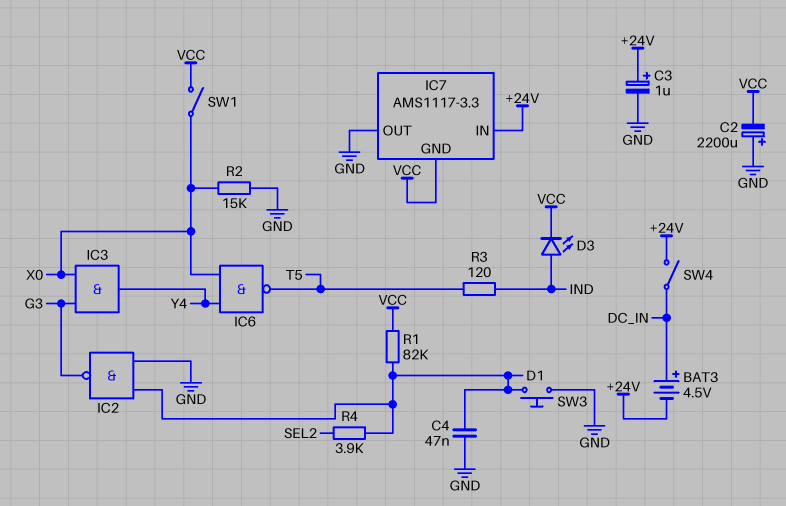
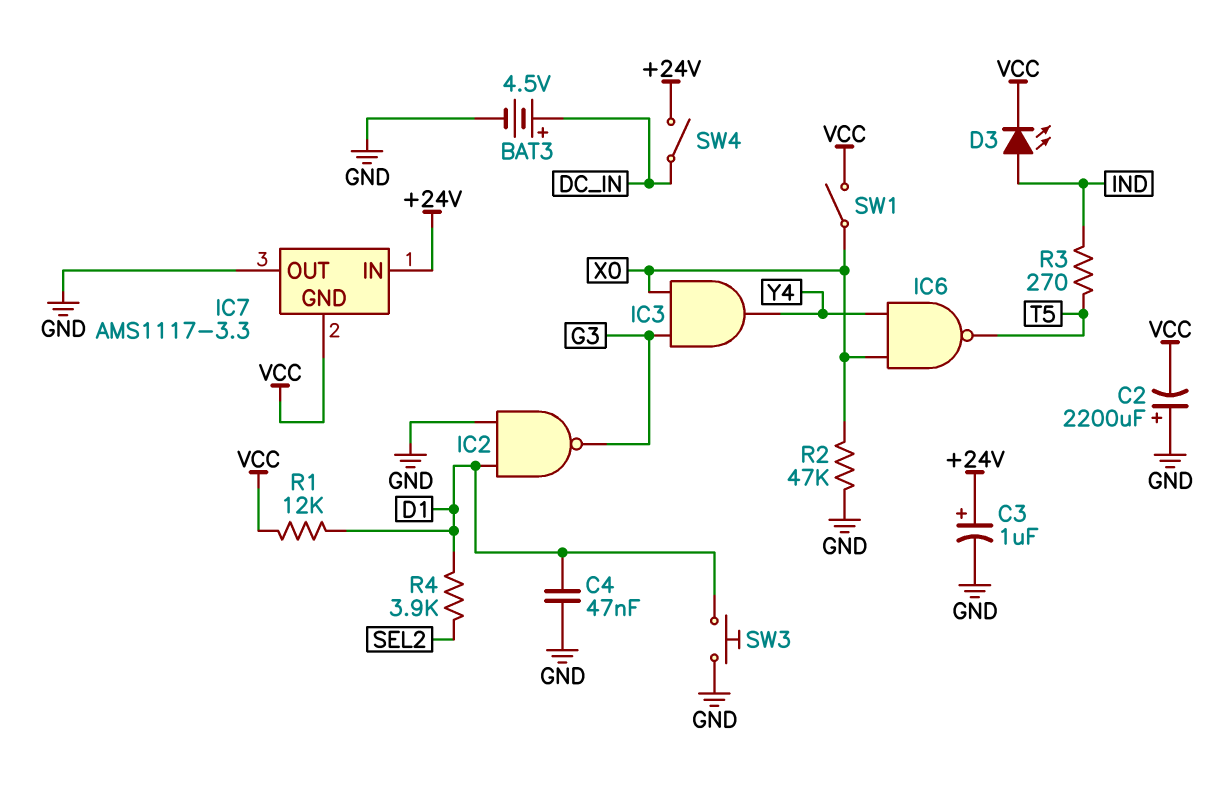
BAT3: 4.5V (plus DC_IN, minus +24V) -> 4.5V (plus DC_IN, minus GND)
R1: 82k (D1, VCC) -> 12k (D1, VCC)
R2: 15k (GND, X0) -> 47k (GND, X0)
R3: 120 (IND, T5) -> 270 (IND, T5)

